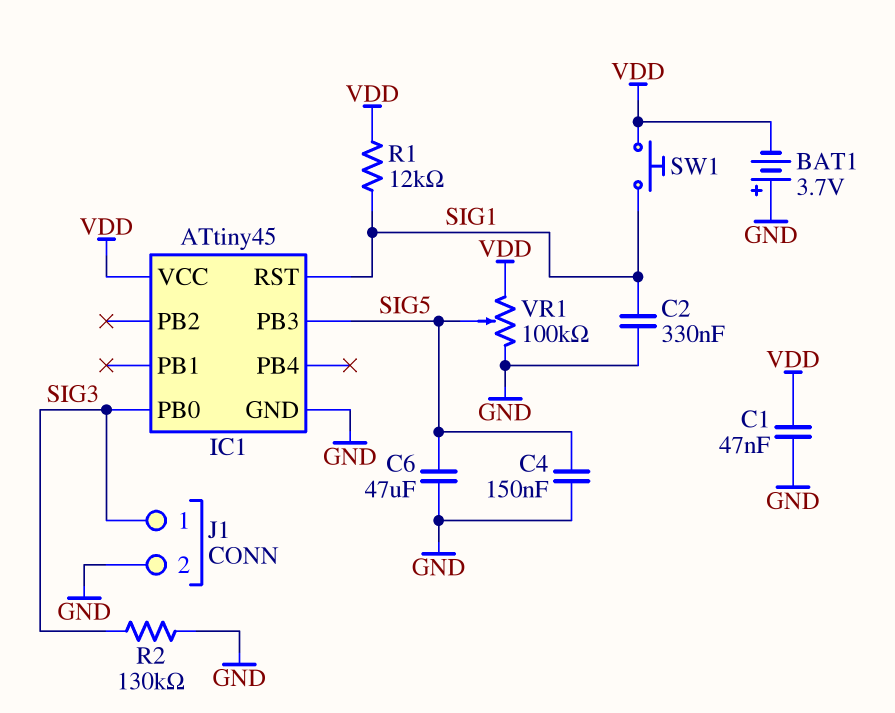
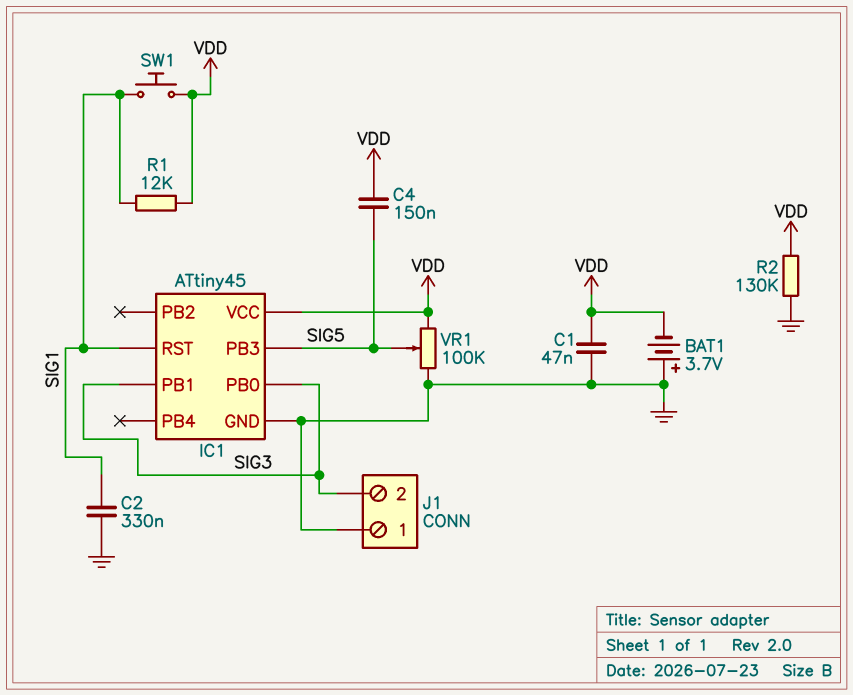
C4: 150nF (GND, SIG5) -> 150nF (SIG5, VDD)
C6: 47uF (GND, SIG5) -> none
IC1 pin PB1: none -> SIG3
J1 pin 1: SIG3 -> GND
J1 pin 2: GND -> SIG3
R2: 130k (GND, SIG3) -> 130k (GND, VDD)

